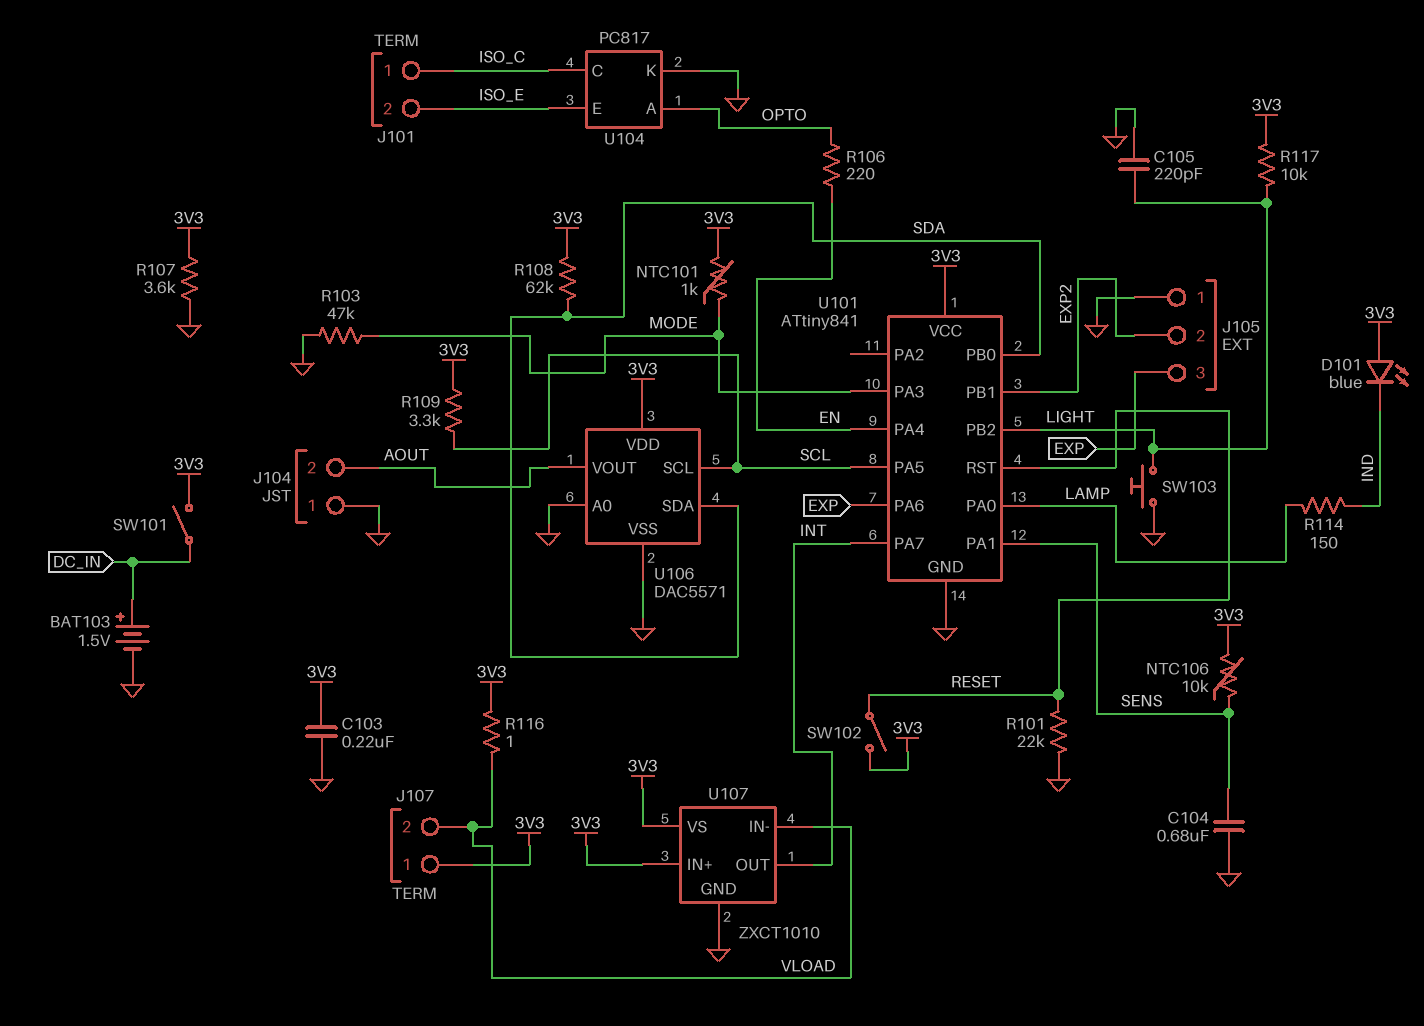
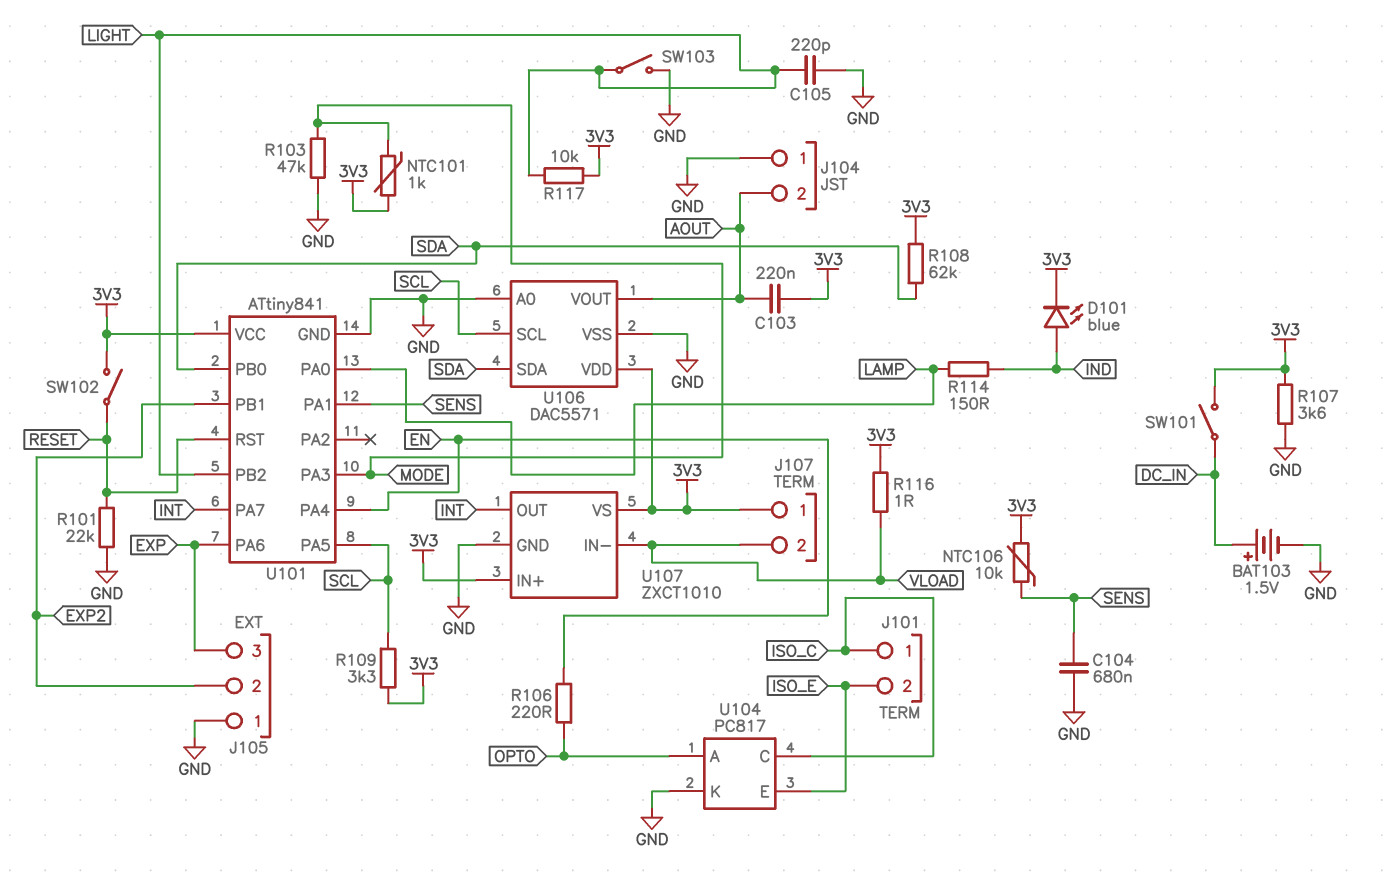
C103: 220nF (3V3, GND) -> 220nF (3V3, AOUT)
D101: LED blue (A 3V3, K IND) -> LED blue (A IND, K 3V3)
SW103: button (GND, LIGHT) -> switch (GND, LIGHT)

